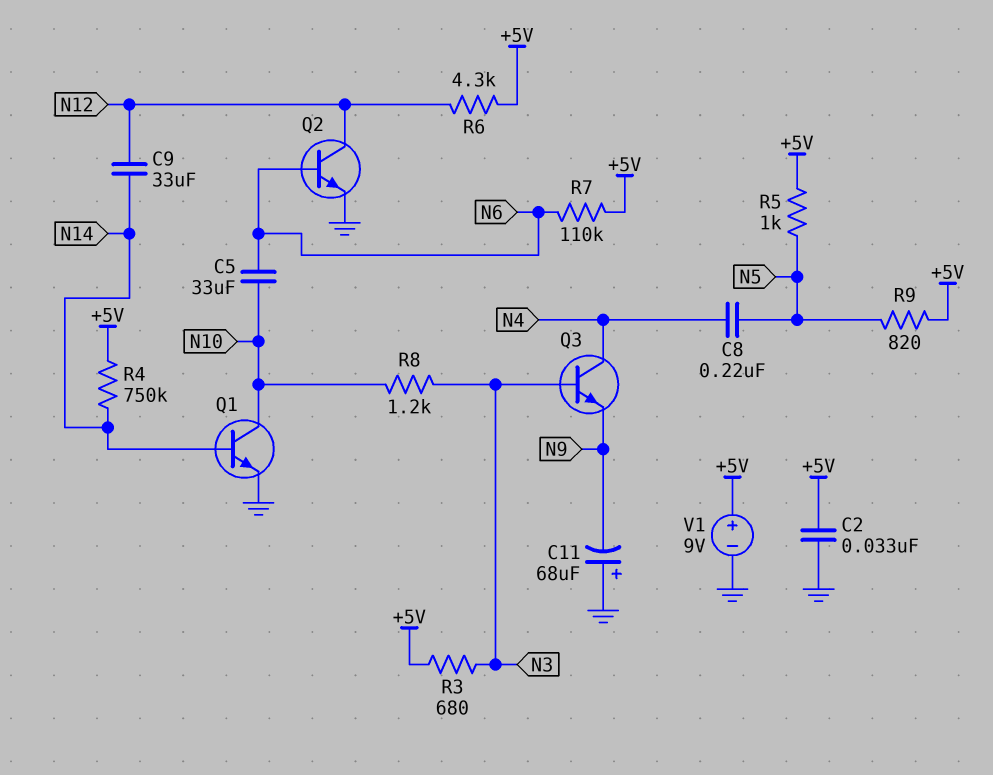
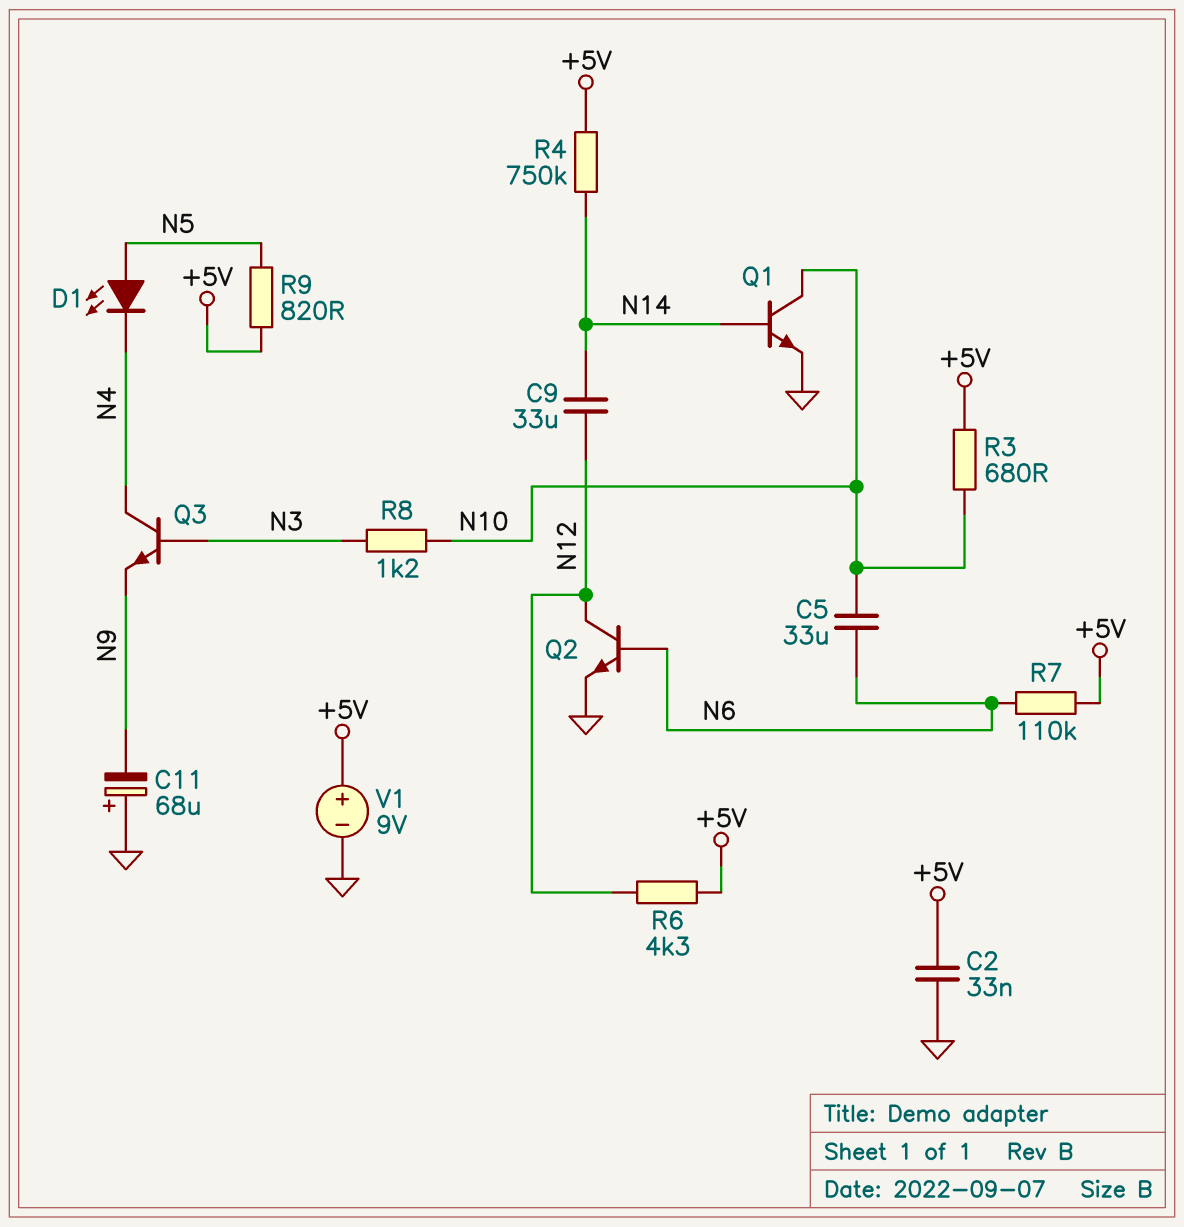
C8: 220nF (N4, N5) -> none
D1: none -> LED (A N5, K N4)
R3: 680 (+5V, N3) -> 680 (+5V, N10)
R5: 1k (+5V, N5) -> none

